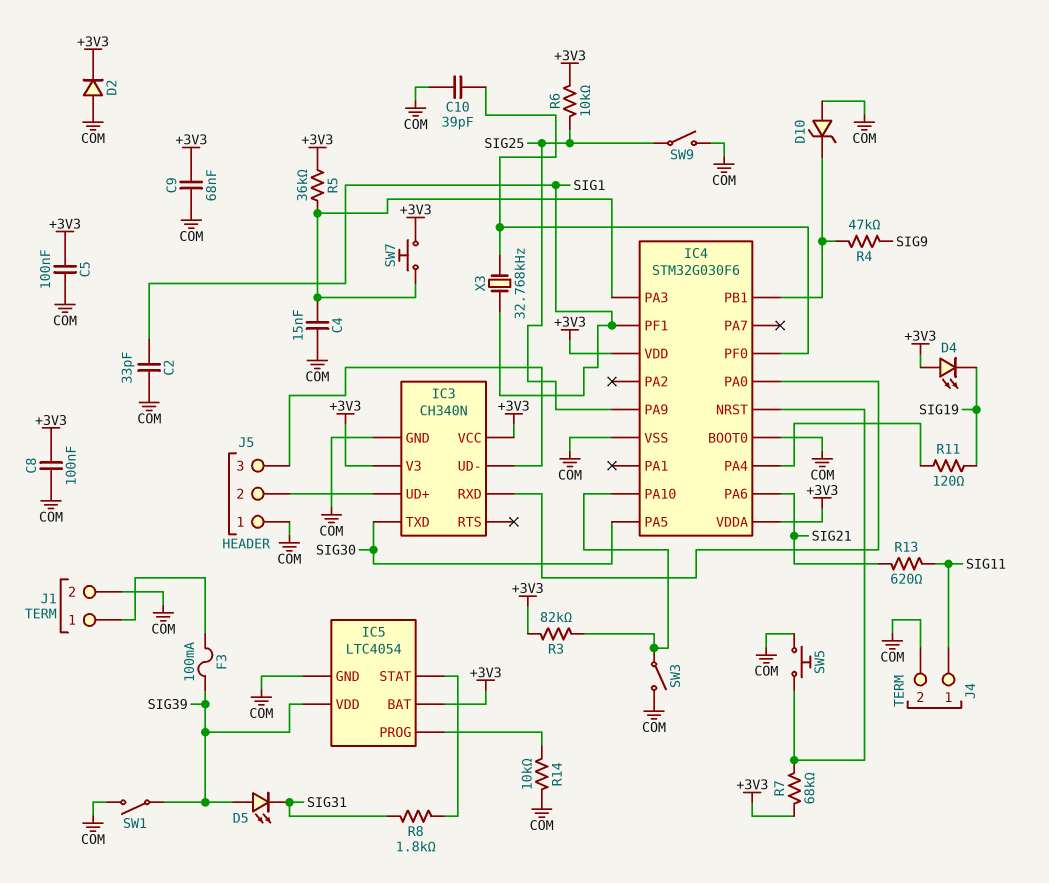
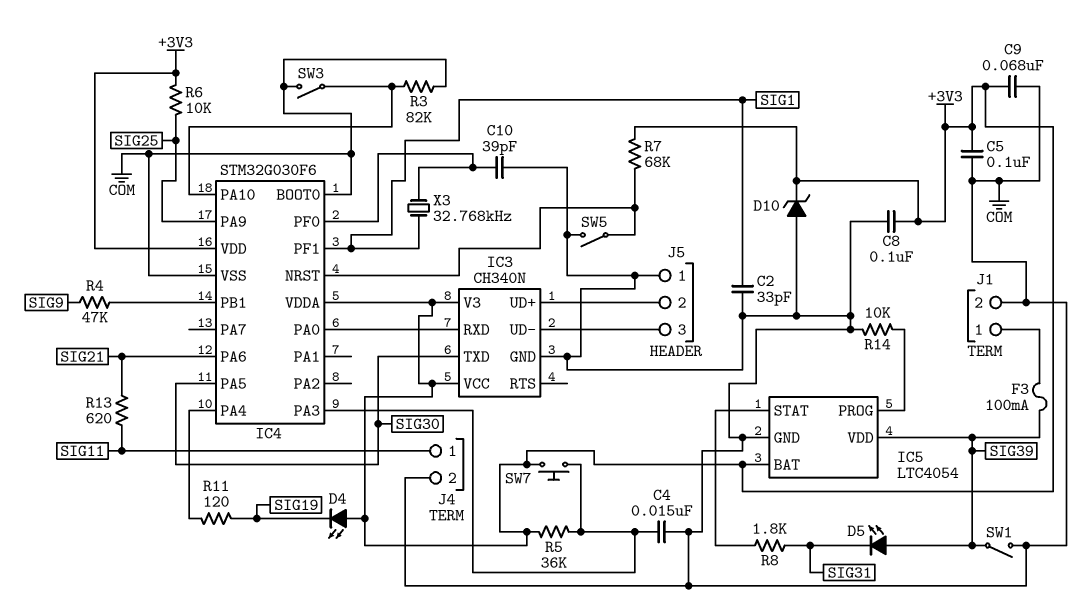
D2: diode (A COM, K +3V3) -> none
D10: zener (A COM, K IC4/PB1) -> zener (A COM, K +3V3)
R3: 82k (+3V3, IC4/PA10) -> 82k (COM, IC4/PA10)
SW5: button (COM, IC4/NRST) -> switch (COM, IC4/NRST)
SW9: switch (COM, SIG25) -> none

